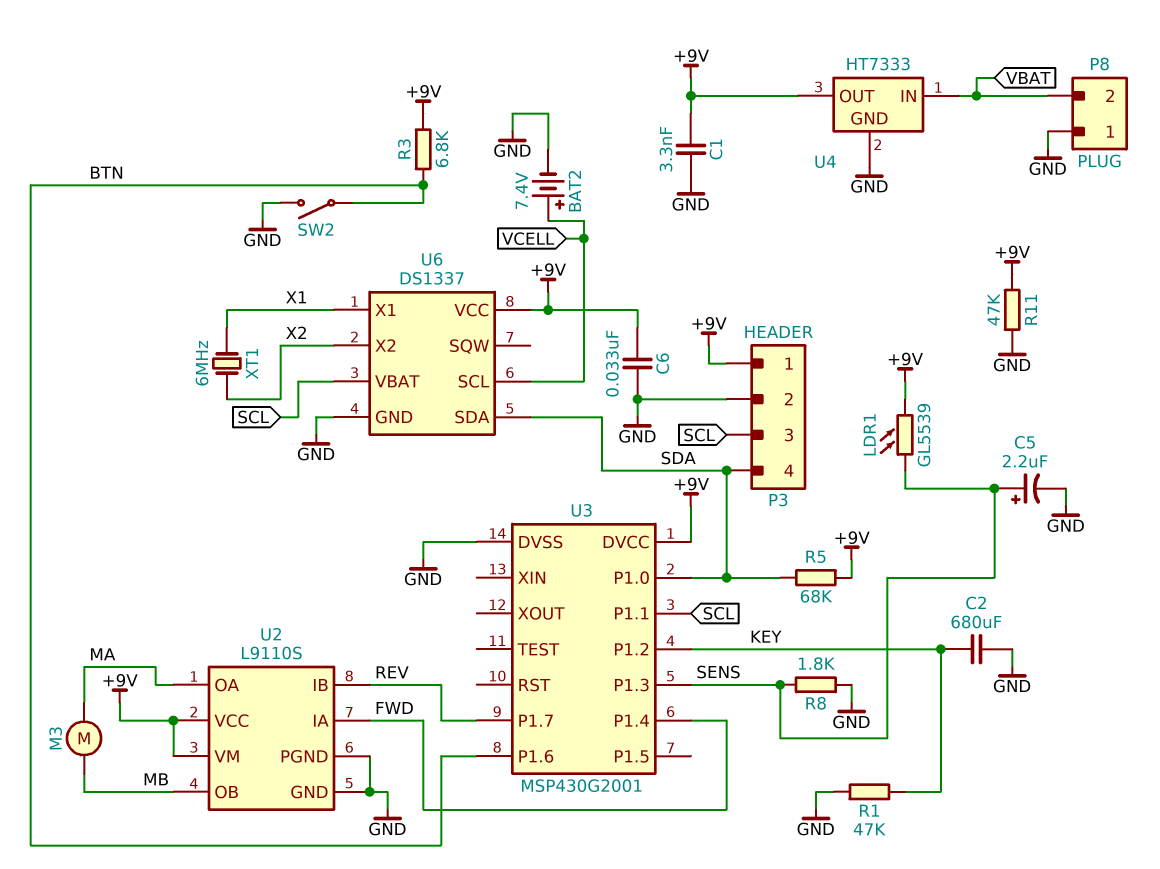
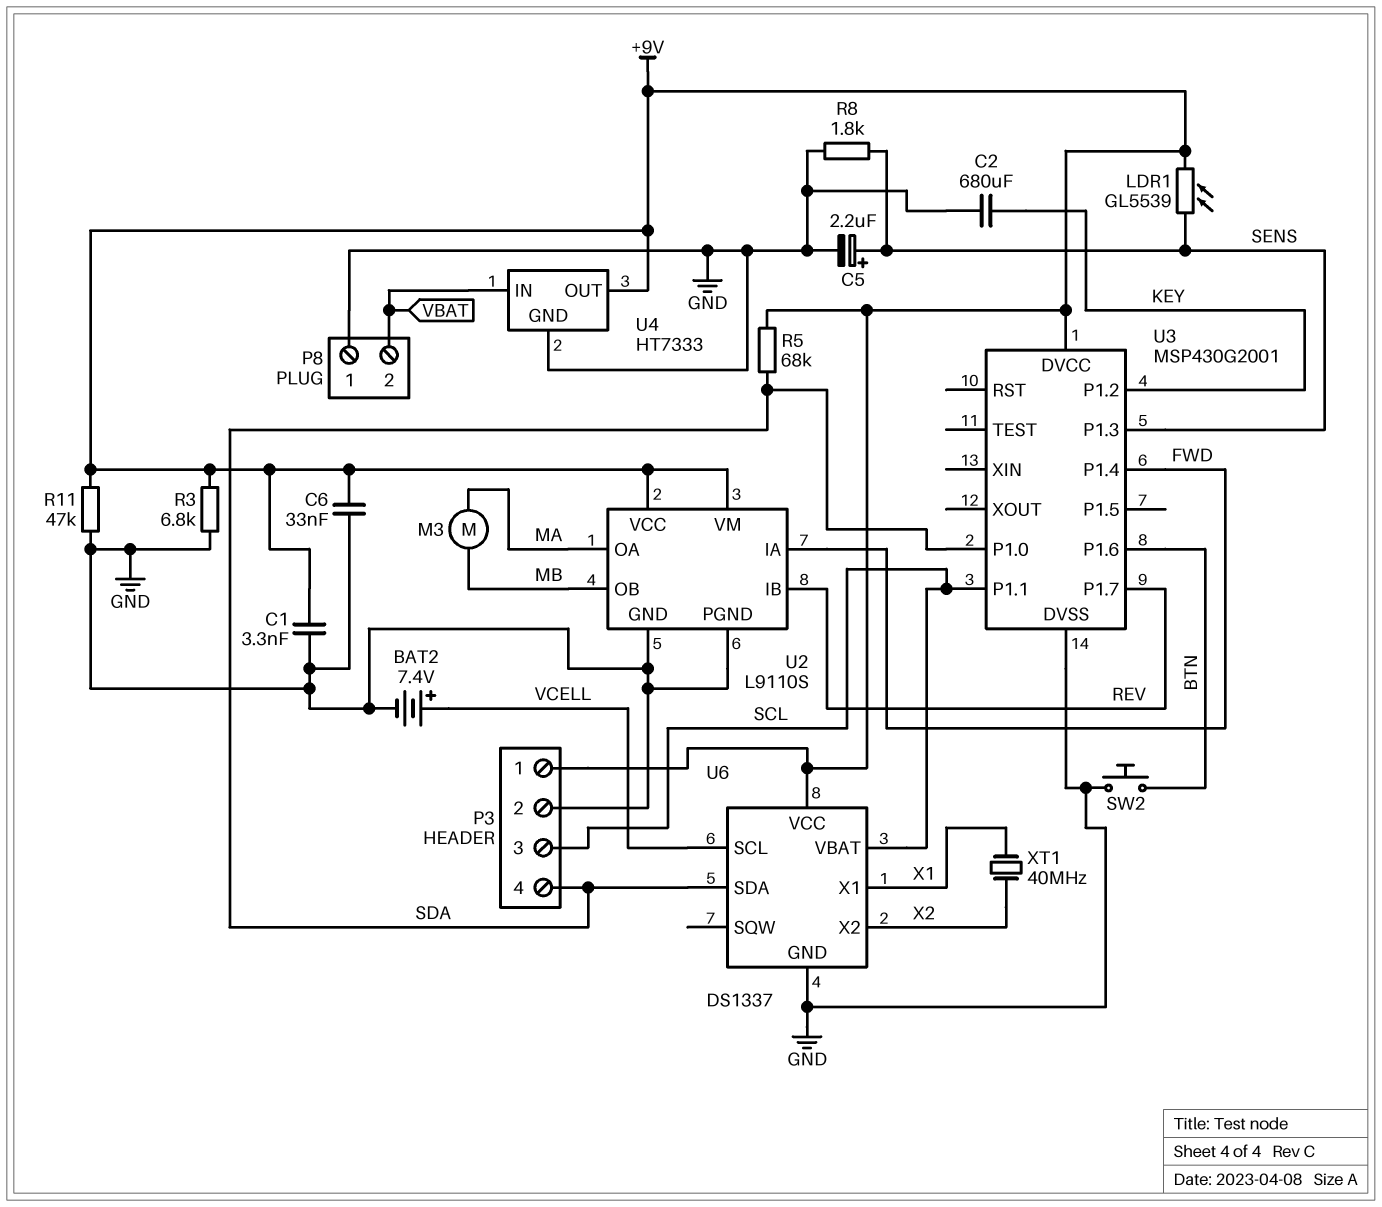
R1: 47k (GND, KEY) -> none
R3: 6.8k (+9V, BTN) -> 6.8k (+9V, GND)
SW2: switch (BTN, GND) -> button (BTN, GND)
XT1: 6MHz (X1, X2) -> 40MHz (X1, X2)

